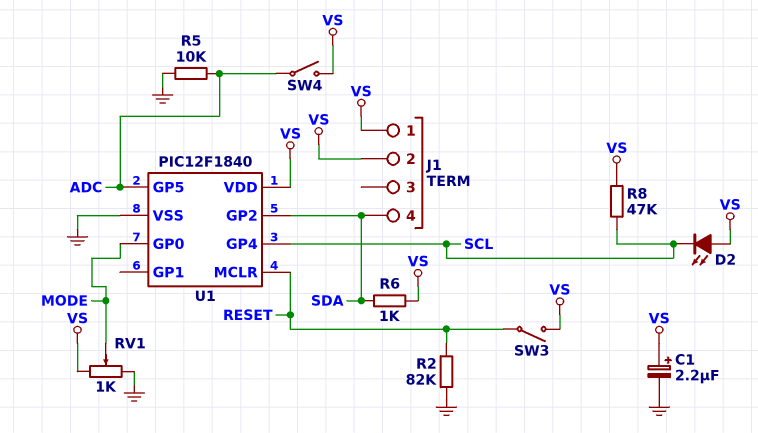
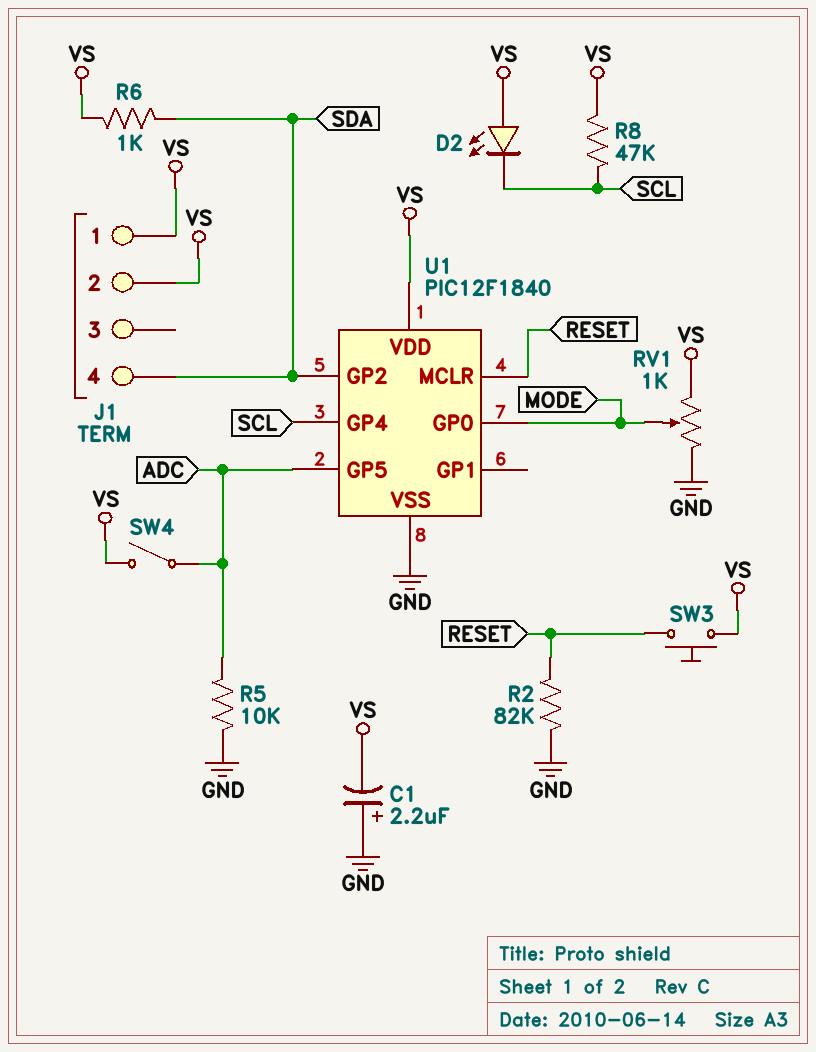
C1: 2.2uF (plus VS, minus GND) -> 2.2uF (plus GND, minus VS)
SW3: switch (RESET, VS) -> button (RESET, VS)

